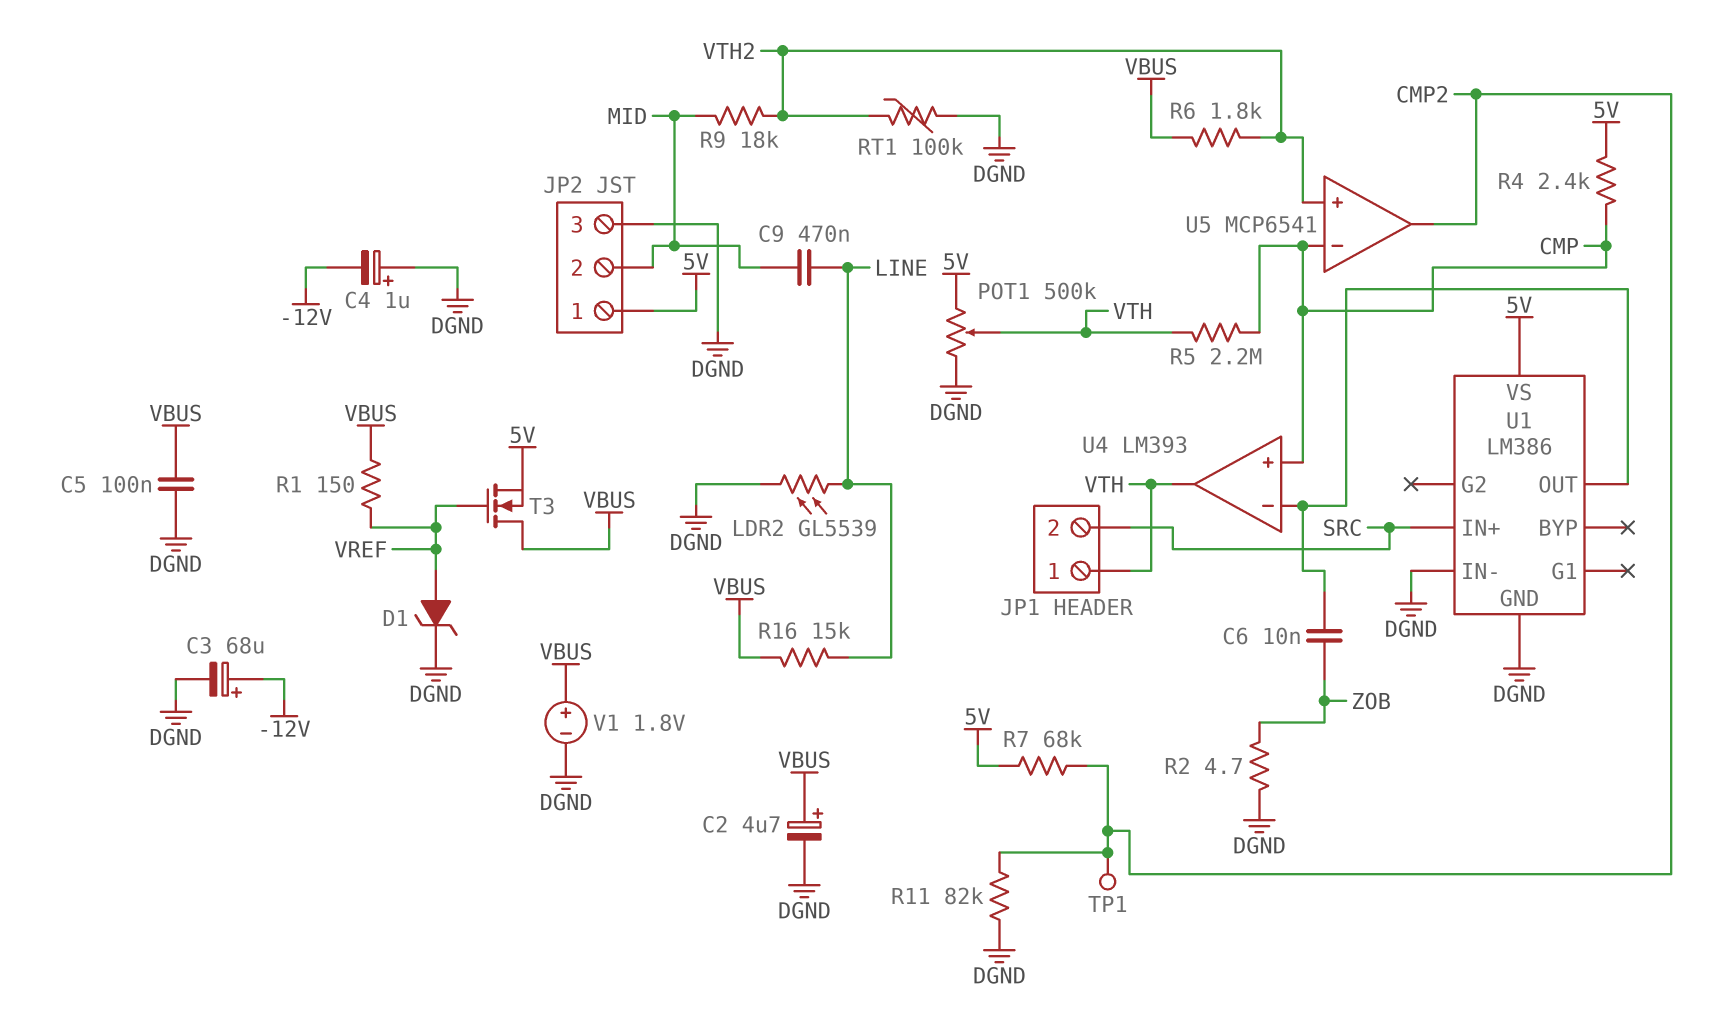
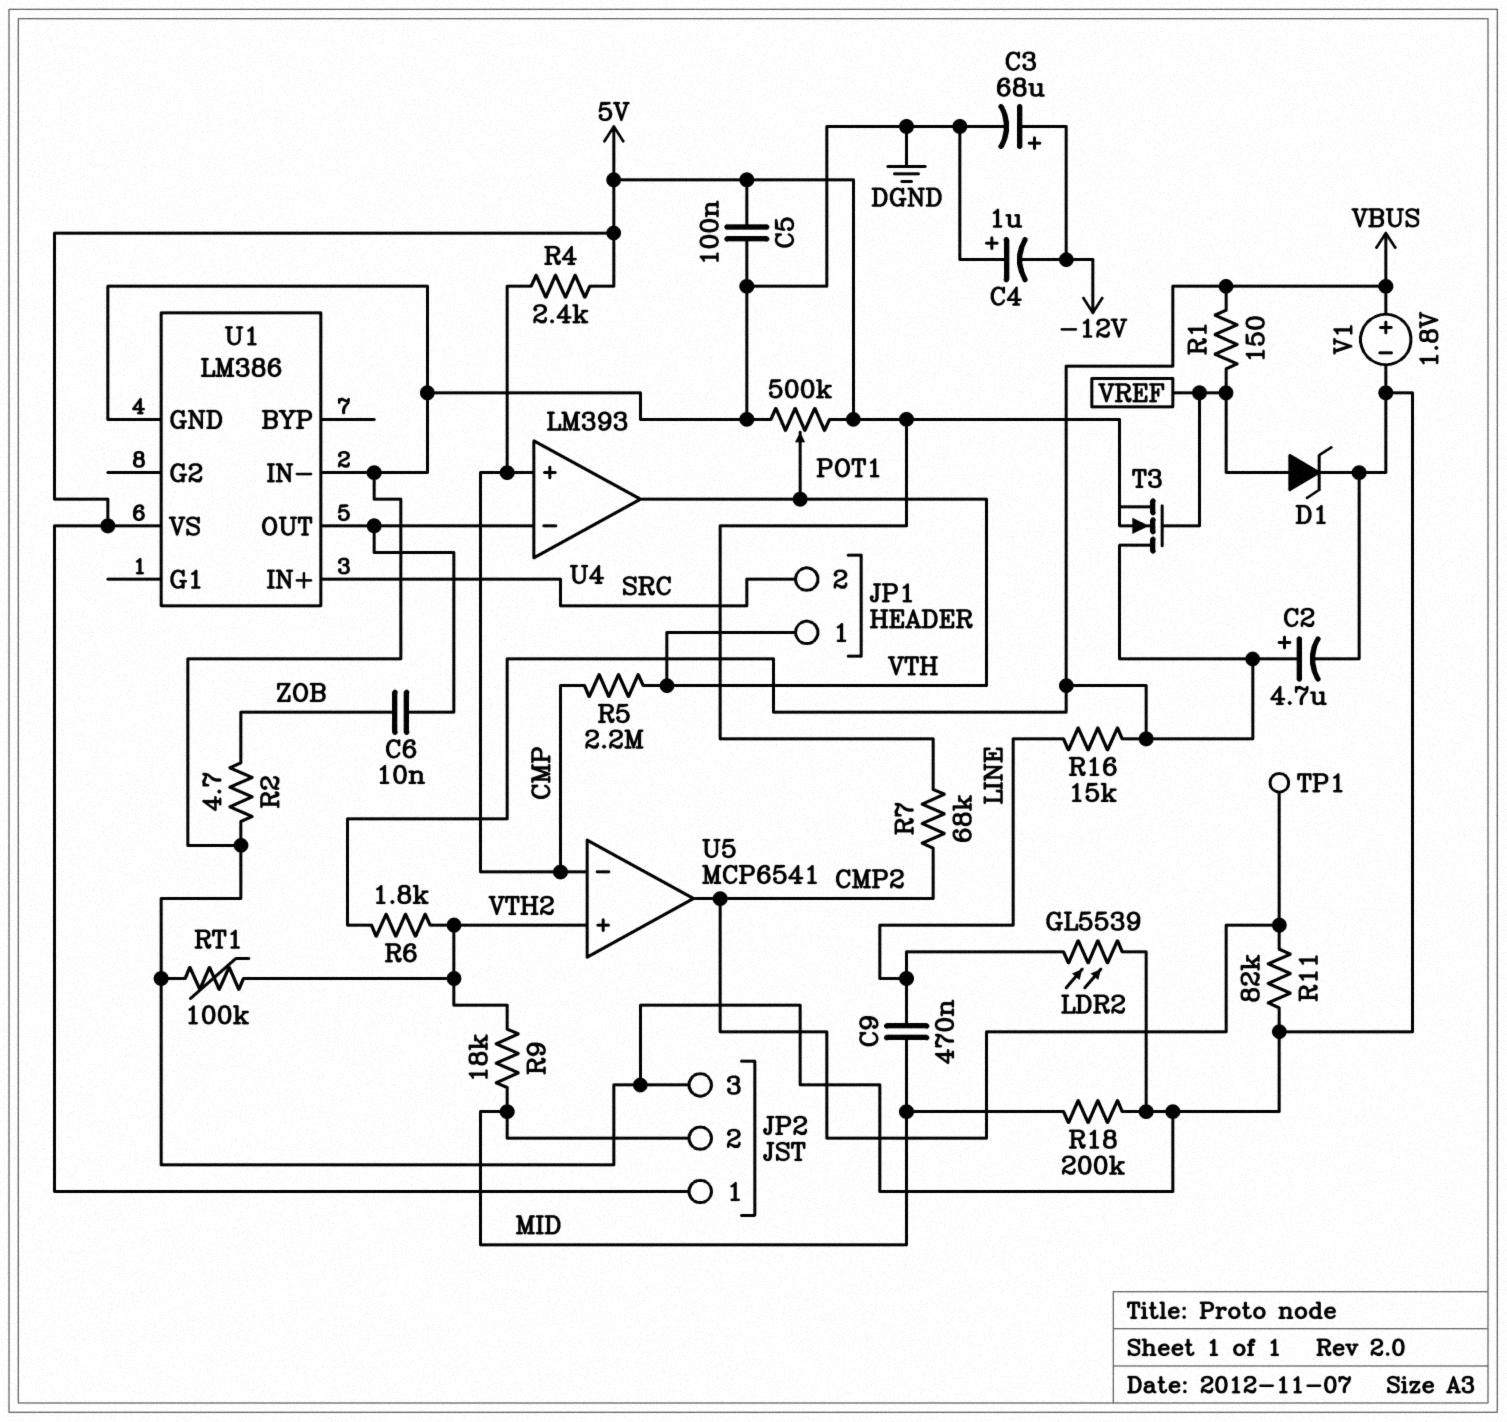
C5: 100nF (DGND, VBUS) -> 100nF (5V, DGND)
R18: none -> 200k (DGND, MID)

